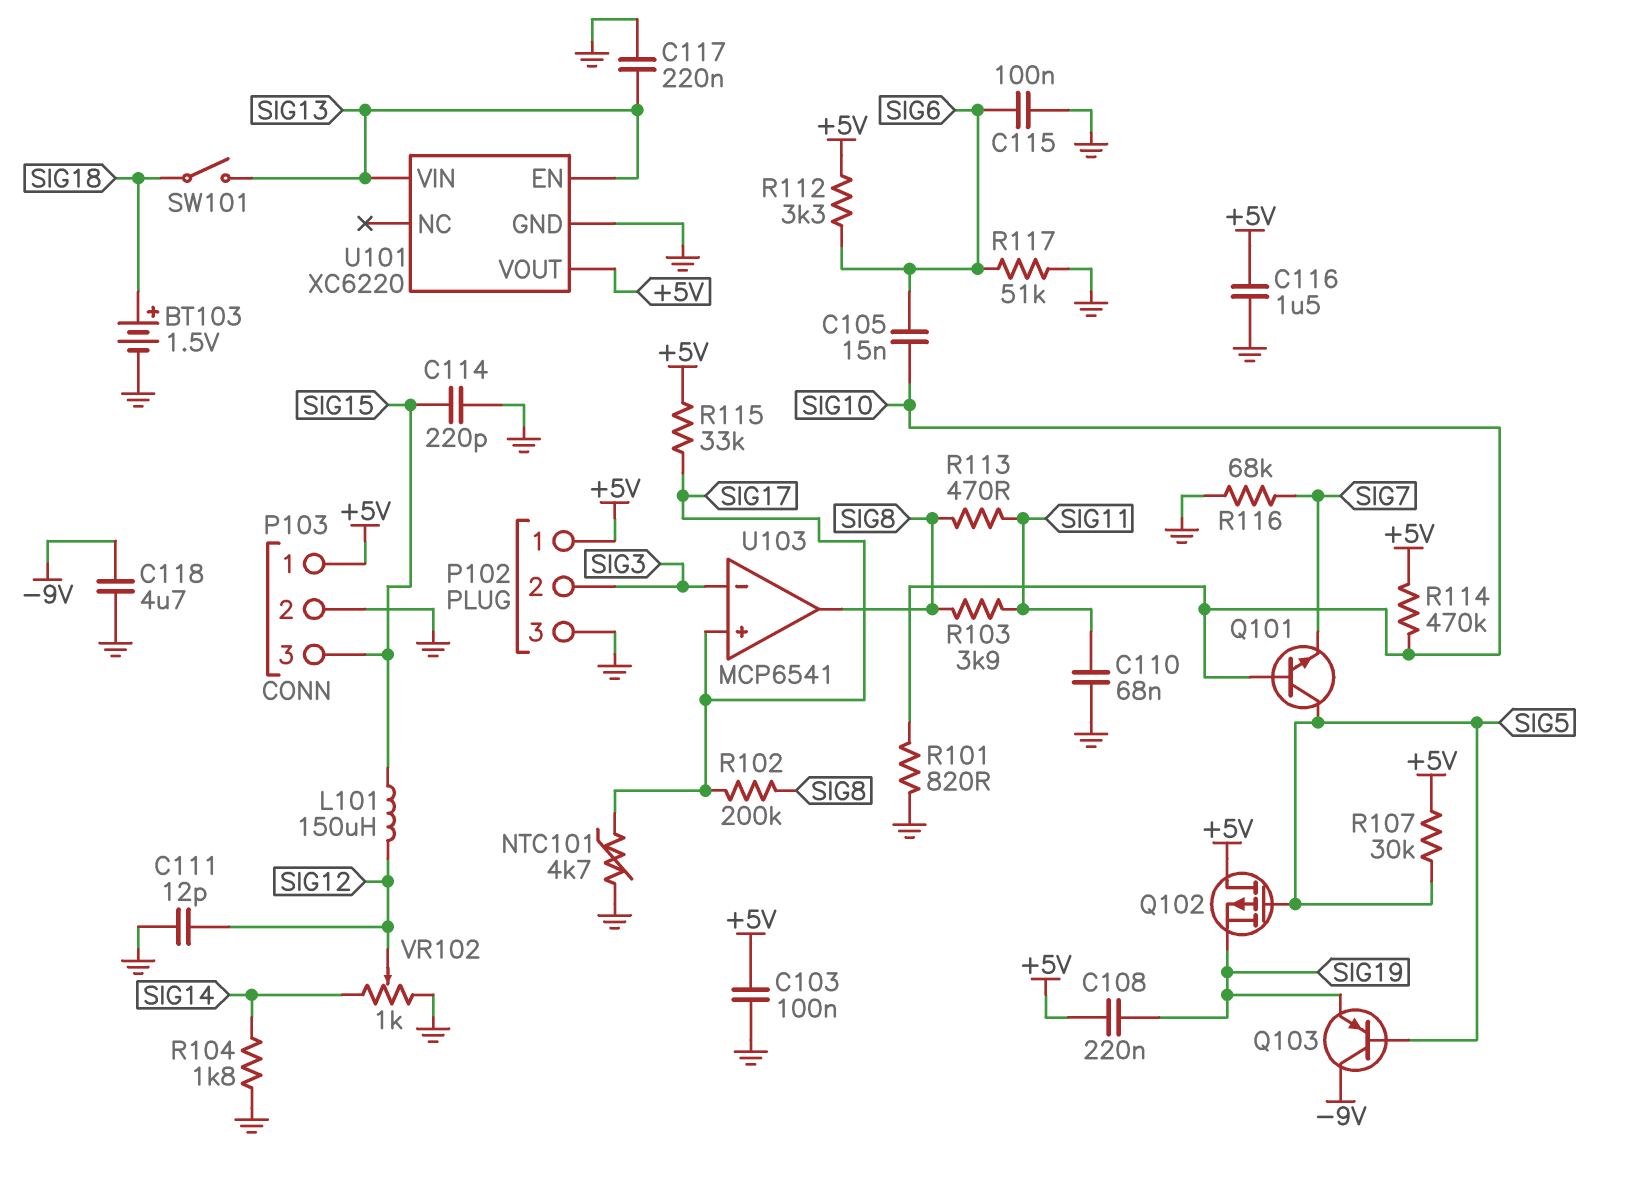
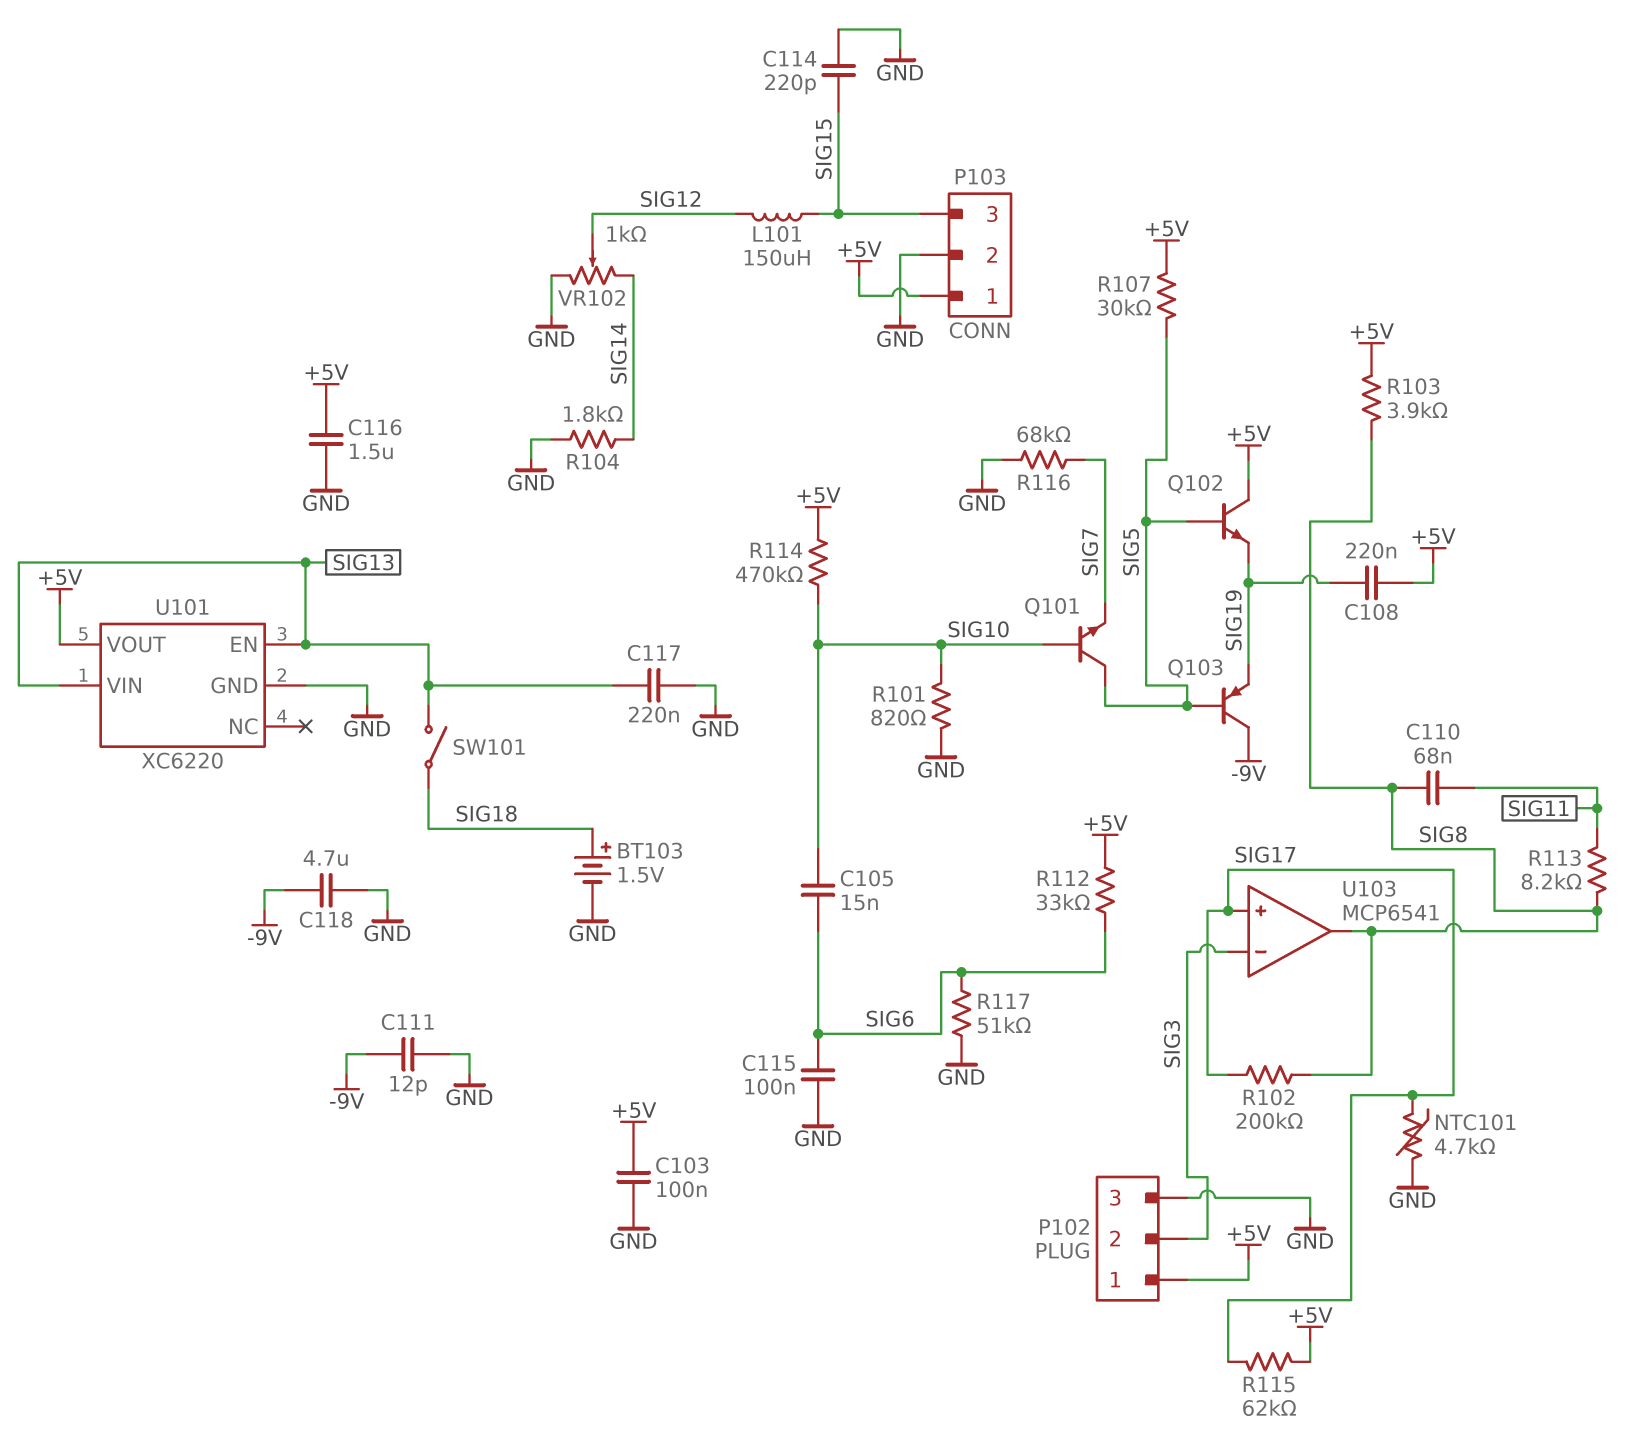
C110: 68nF (GND, SIG11) -> 68nF (SIG8, SIG11)
C111: 12pF (GND, SIG12) -> 12pF (-9V, GND)
Q102: PMOS (G SIG5, D +5V, S SIG19) -> NPN (B SIG5, C +5V, E SIG19)
R103: 3.9k (SIG8, SIG11) -> 3.9k (+5V, SIG8)
R112: 3.3k (+5V, SIG6) -> 33k (+5V, SIG6)
R113: 470 (SIG8, SIG11) -> 8.2k (SIG8, SIG11)
R115: 33k (+5V, SIG17) -> 62k (+5V, SIG17)

